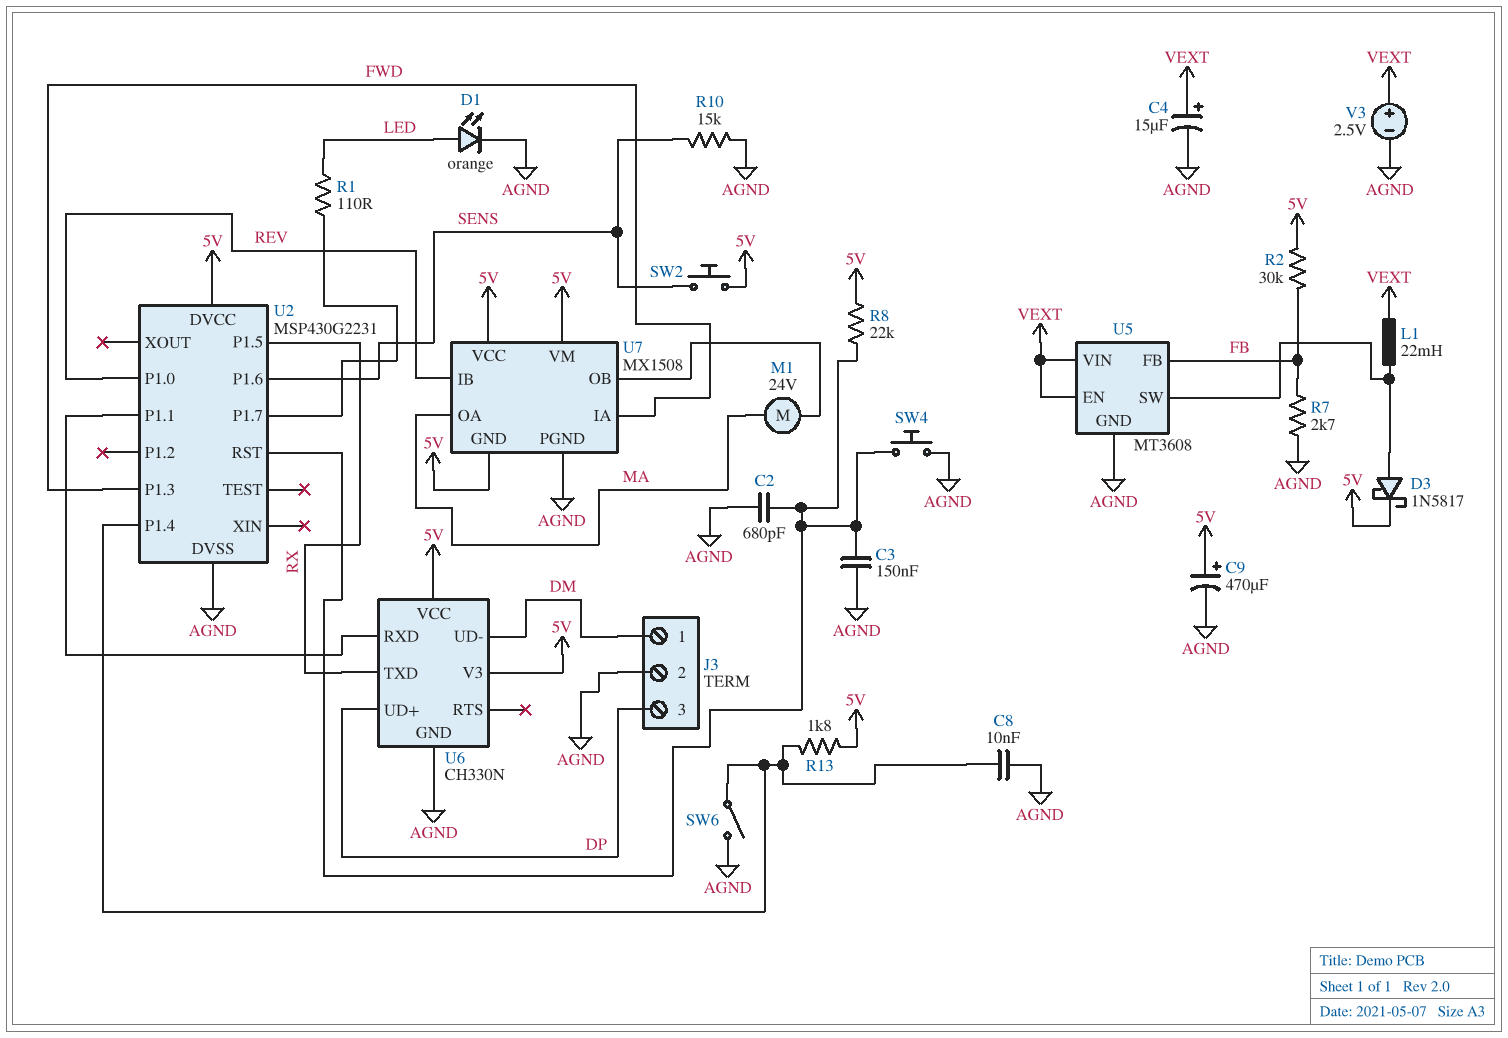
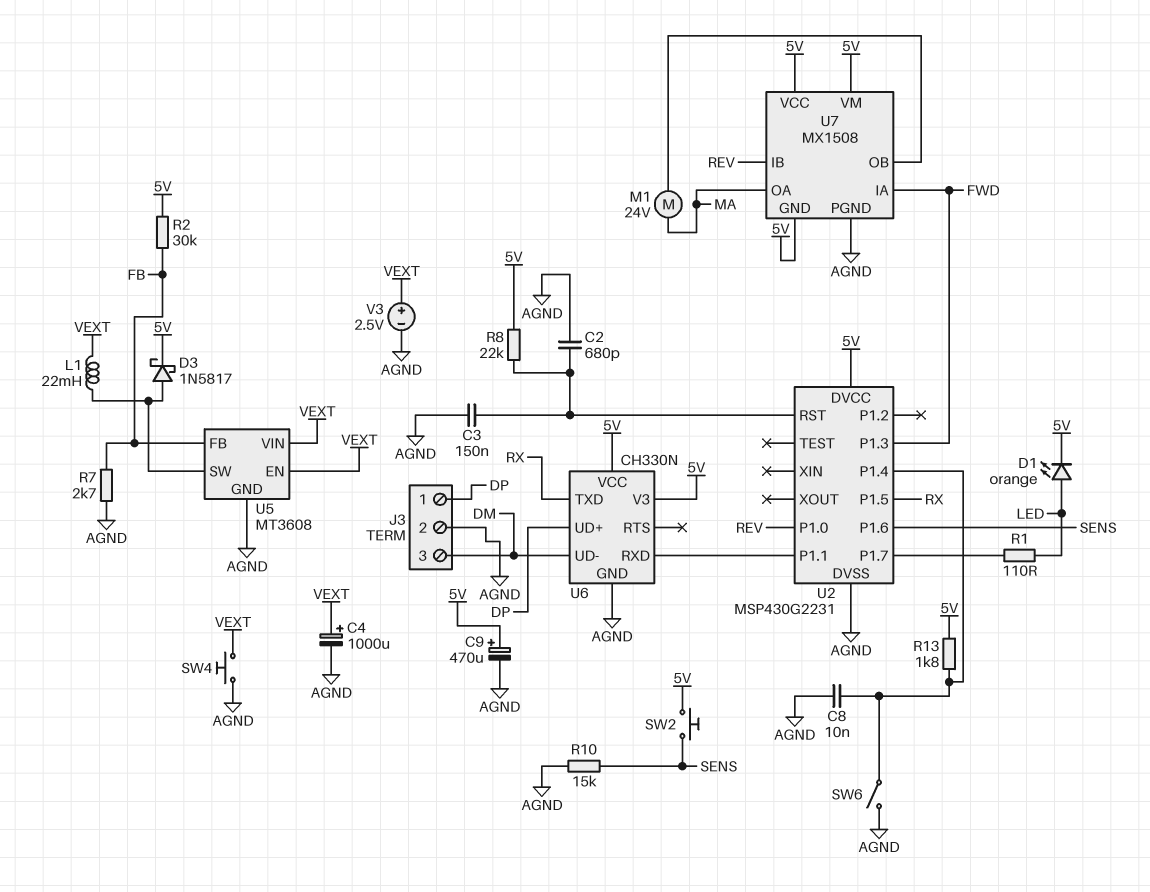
C4: 15uF (plus VEXT, minus AGND) -> 1000uF (plus VEXT, minus AGND)
D1: LED orange (A LED, K AGND) -> LED orange (A LED, K 5V)
J3 pin 1: DM -> DP
J3 pin 3: DP -> DM
SW4: button (AGND, U2/RST) -> button (AGND, VEXT)

